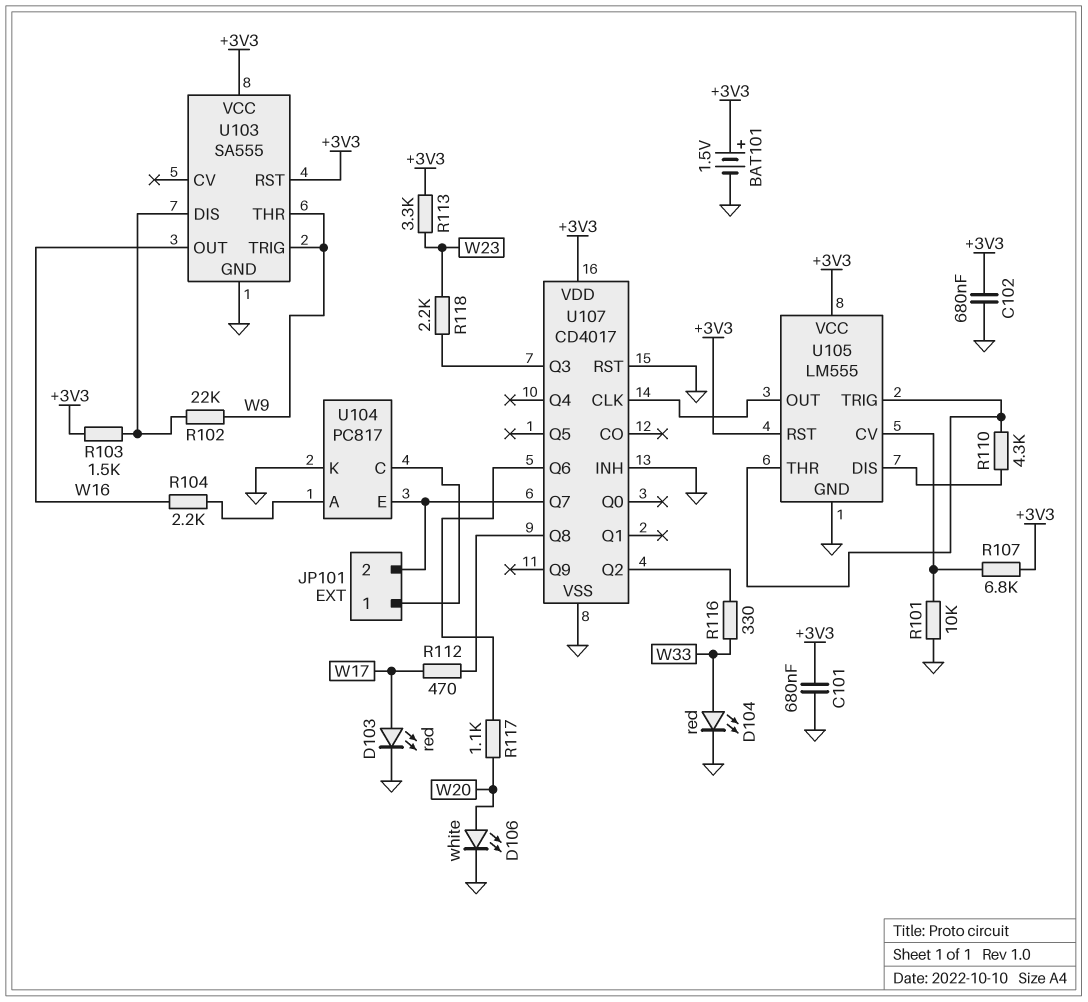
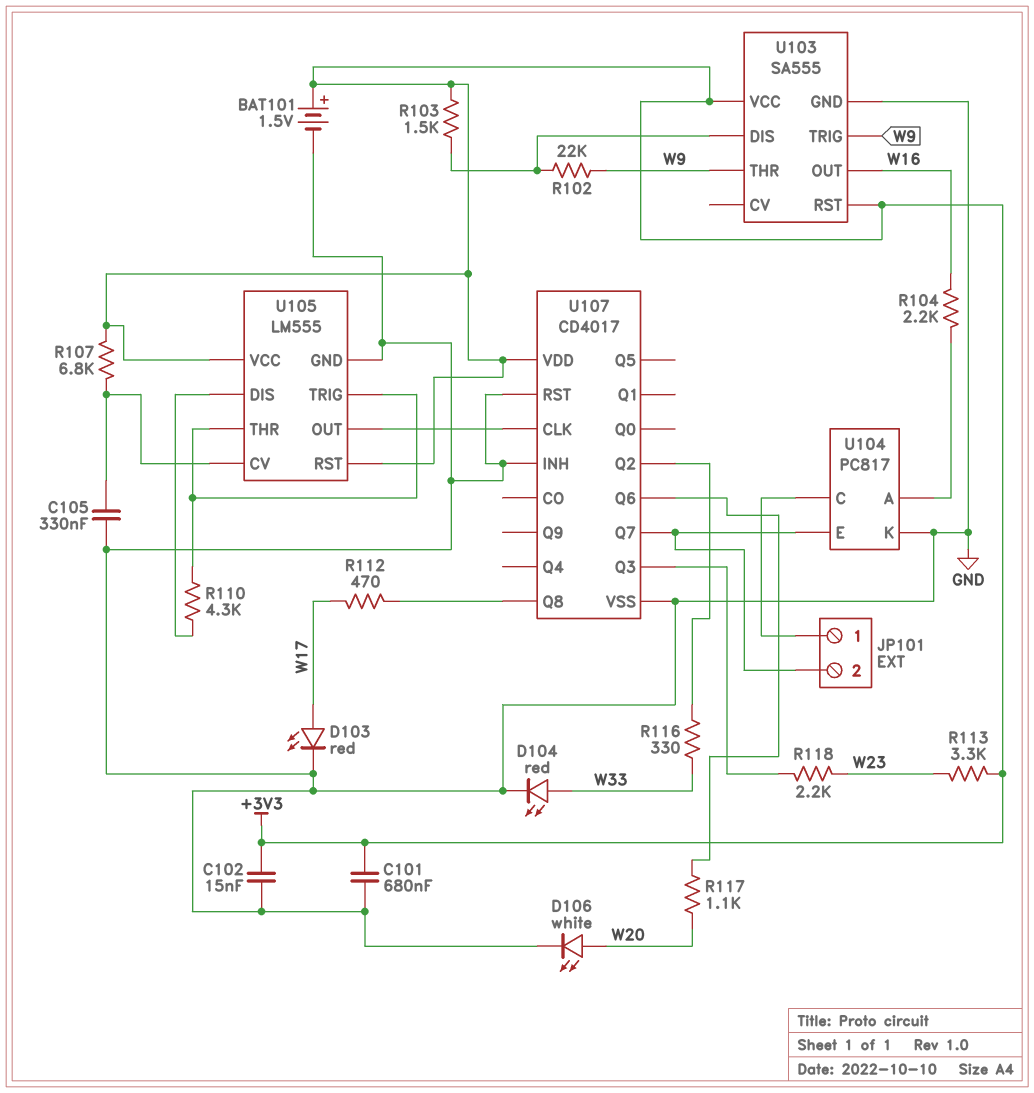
C102: 680nF (+3V3, GND) -> 15nF (+3V3, GND)
C105: none -> 330nF (GND, U105/CV)
R101: 10k (GND, U105/CV) -> none

